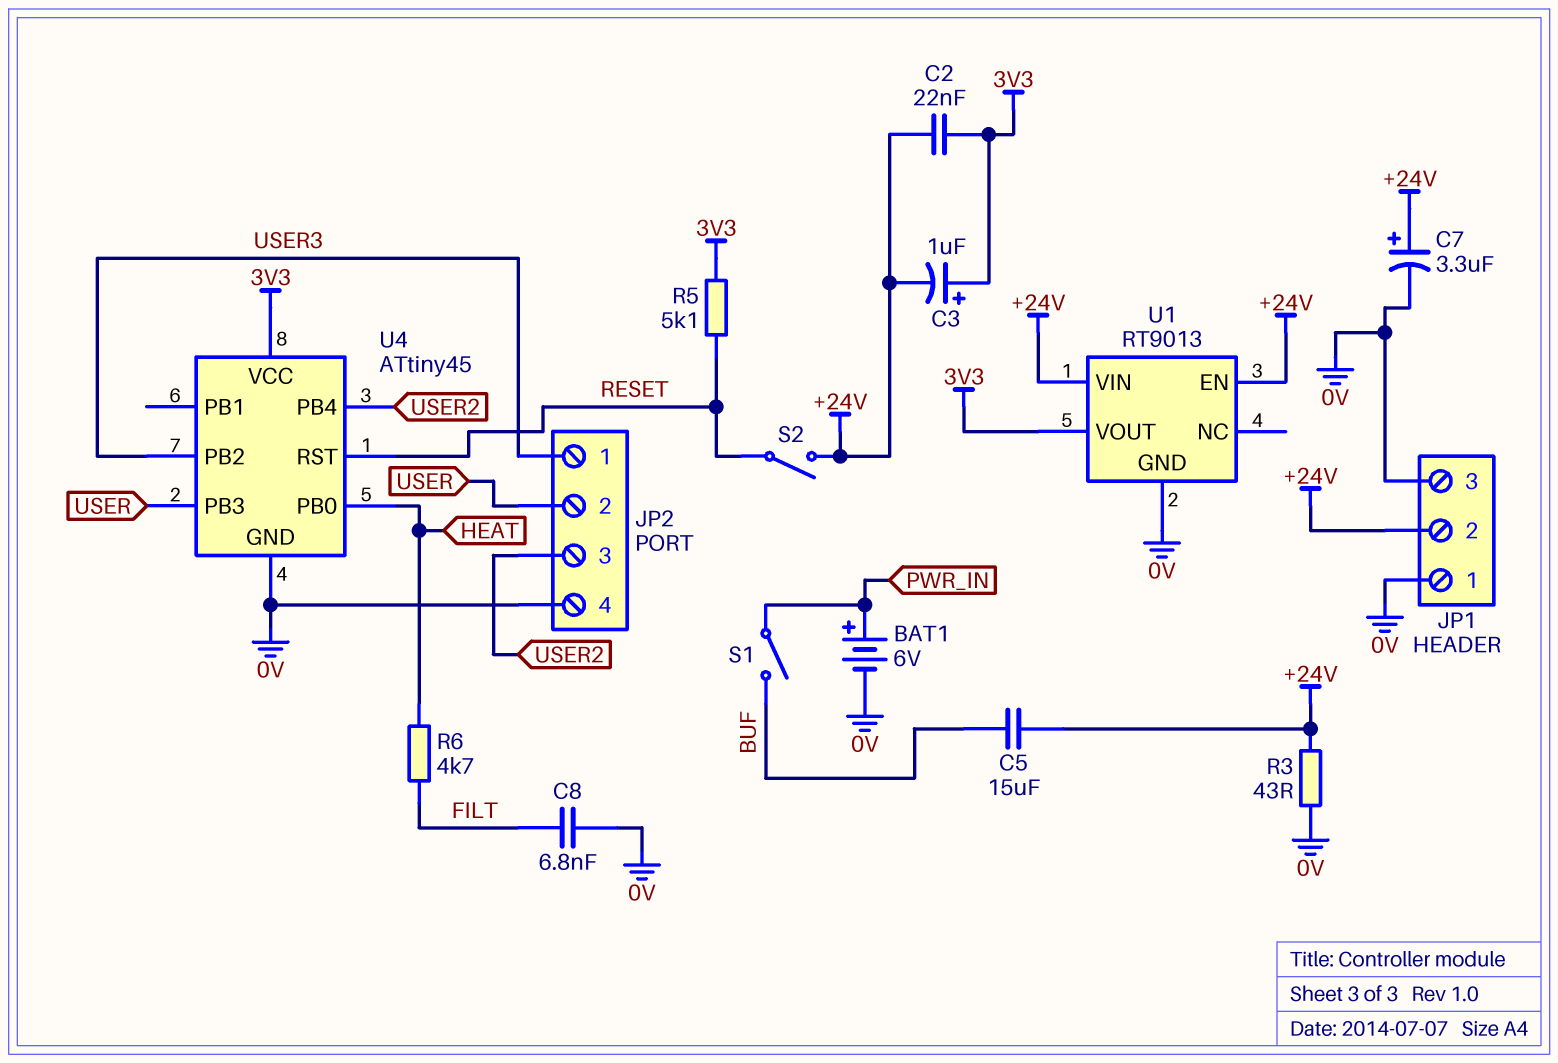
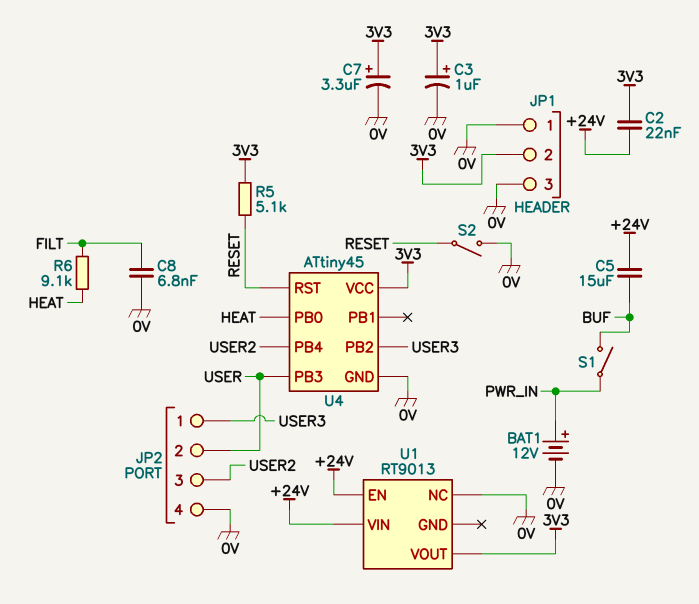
BAT1: 6V (plus PWR_IN, minus 0V) -> 12V (plus PWR_IN, minus 0V)
C3: 1uF (plus 3V3, minus +24V) -> 1uF (plus 3V3, minus 0V)
C7: 3.3uF (plus +24V, minus 0V) -> 3.3uF (plus 3V3, minus 0V)
JP1 pin 2: +24V -> 3V3
R3: 43 (+24V, 0V) -> none
R6: 4.7k (FILT, HEAT) -> 9.1k (FILT, HEAT)
S2: switch (+24V, RESET) -> switch (0V, RESET)
U1 pin GND: 0V -> none
U1 pin NC: none -> 0V

